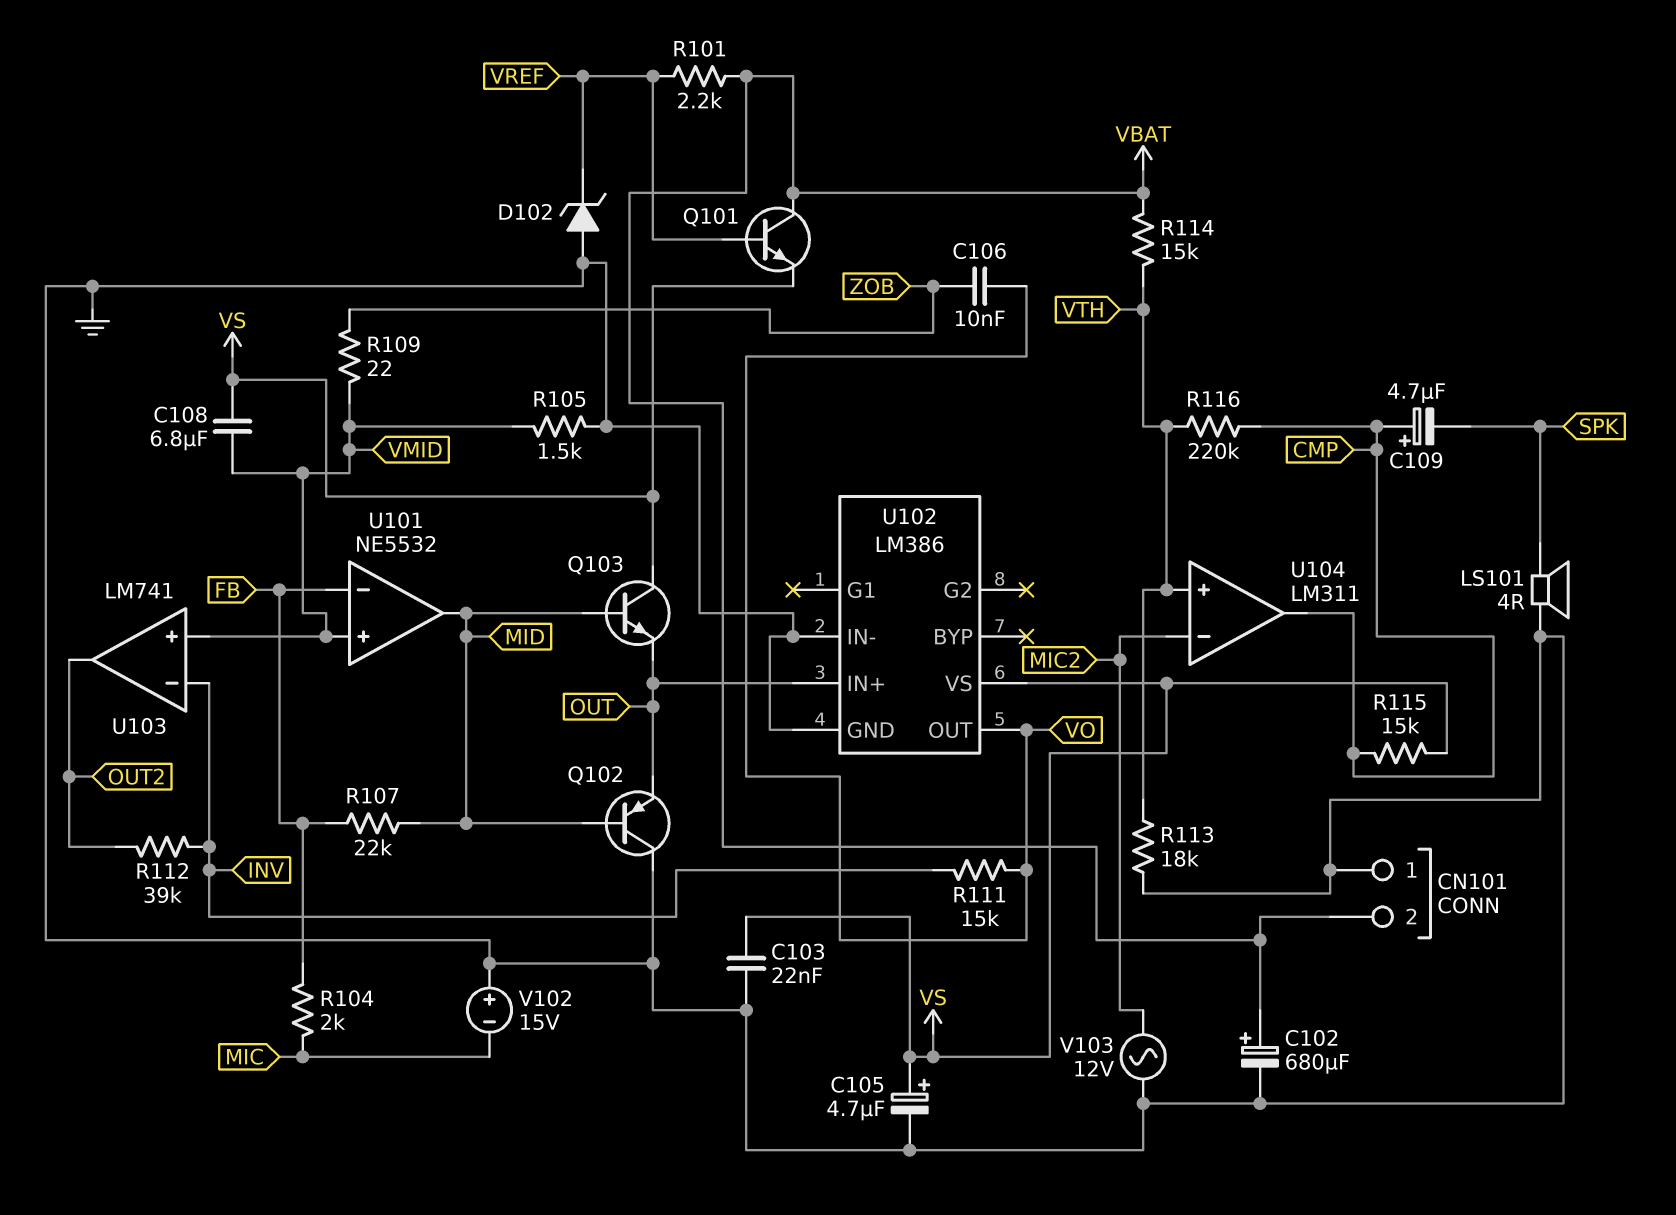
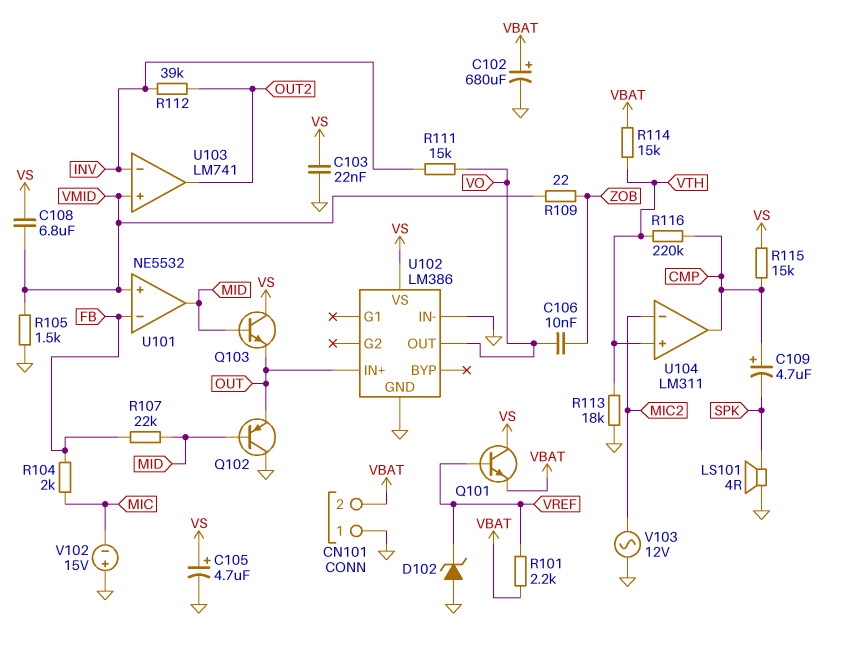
Q101: NPN (B VREF, C VBAT, E VS) -> NPN (B VREF, C VS, E VBAT)

